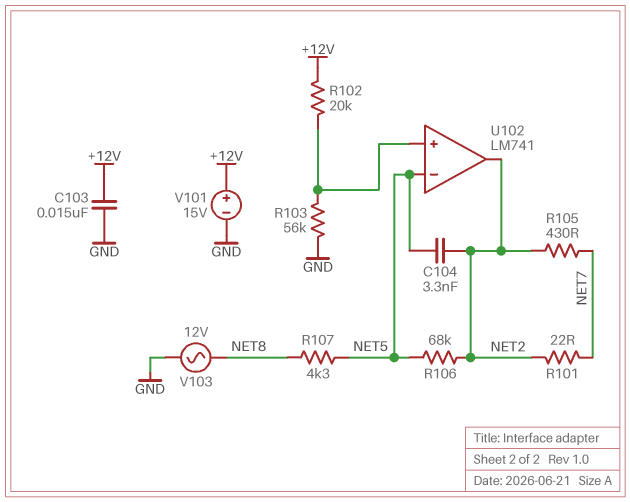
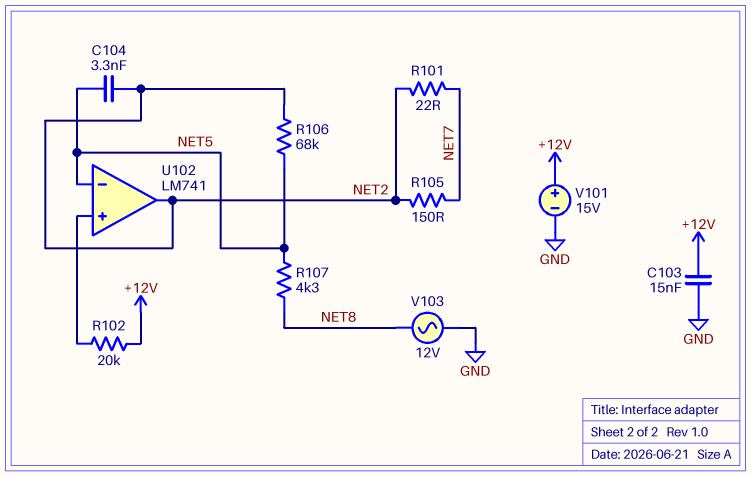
R103: 56k (GND, U102/in+) -> none
R105: 430 (NET2, NET7) -> 150 (NET2, NET7)

